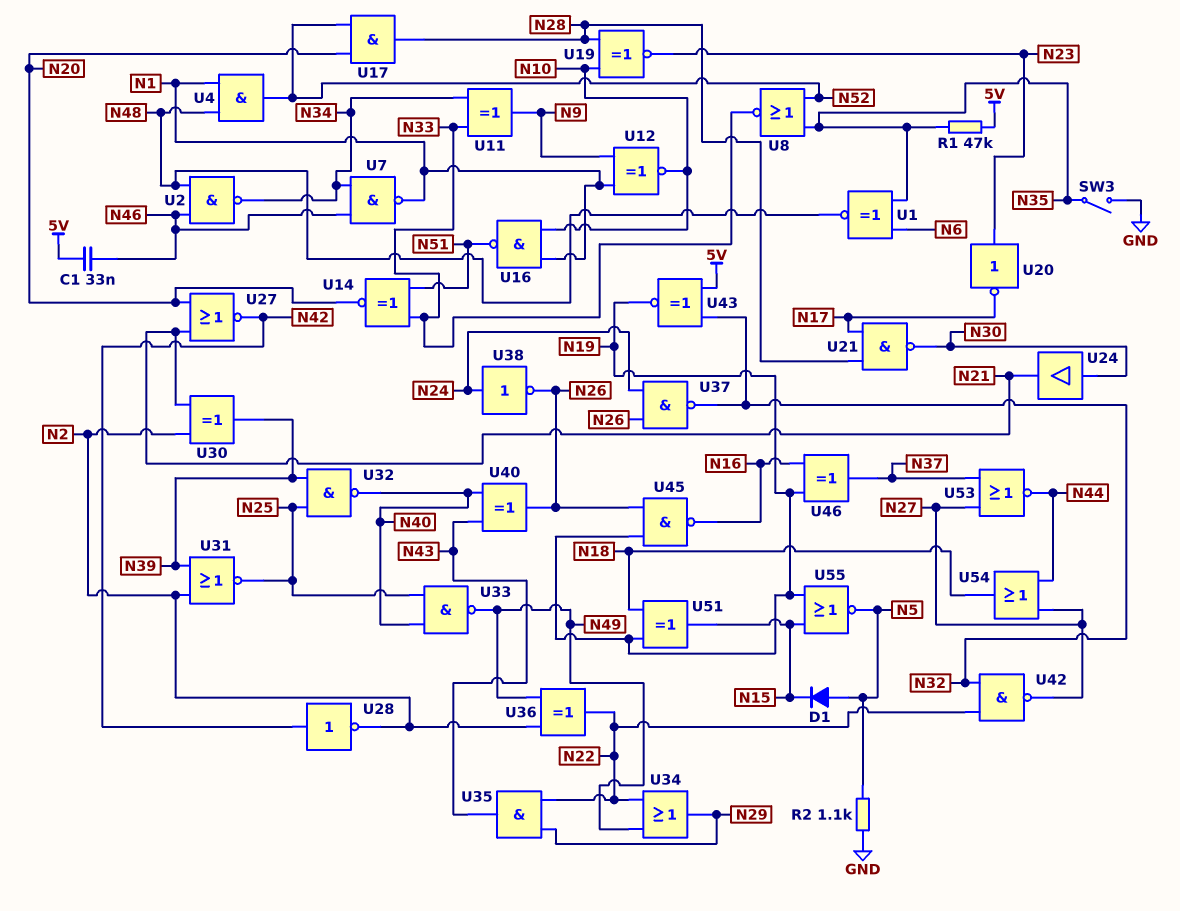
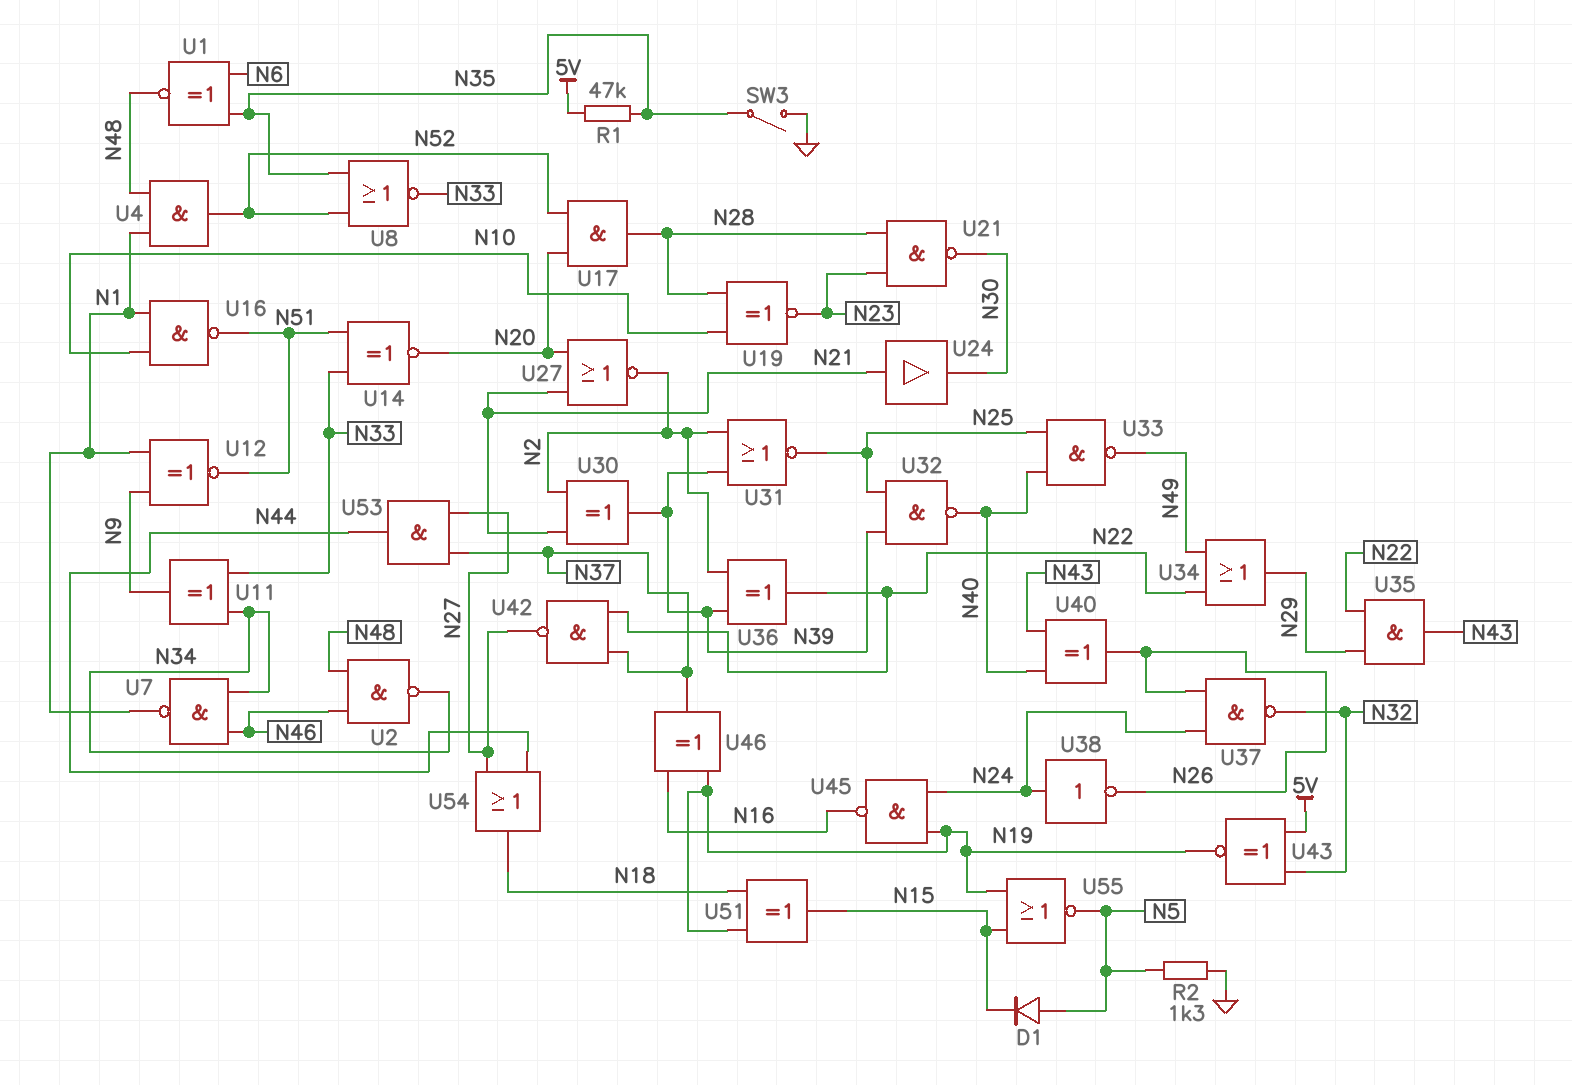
C1: 33nF (5V, N46) -> none
R2: 1.1k (GND, N5) -> 1.3k (GND, N5)
U12: XNOR (in N1, in N9, out N10) -> XNOR (in N1, in N9, out N51)
U20: NOT (in N23, out N17) -> none
U21: NAND (in N17, in N28, out N30) -> NAND (in N23, in N28, out N30)
U24: buffer (in N30, out N21) -> buffer (in N21, out N30)
U27: NOR (in N20, in N21, out N42) -> NOR (in N20, in N21, out N2)
U28: NOT (in N42, out N2) -> none
U36: XOR (in N2, in N49, out N22) -> XOR (in N2, in N39, out N22)
U42: NAND (in N22, in N32, out N27) -> NAND (in N22, in N37, out N27)
U45: NAND (in N19, in N26, out N16) -> NAND (in N19, in N24, out N16)
U53: NOR (in N27, in N37, out N44) -> AND (in N27, in N37, out N44)

